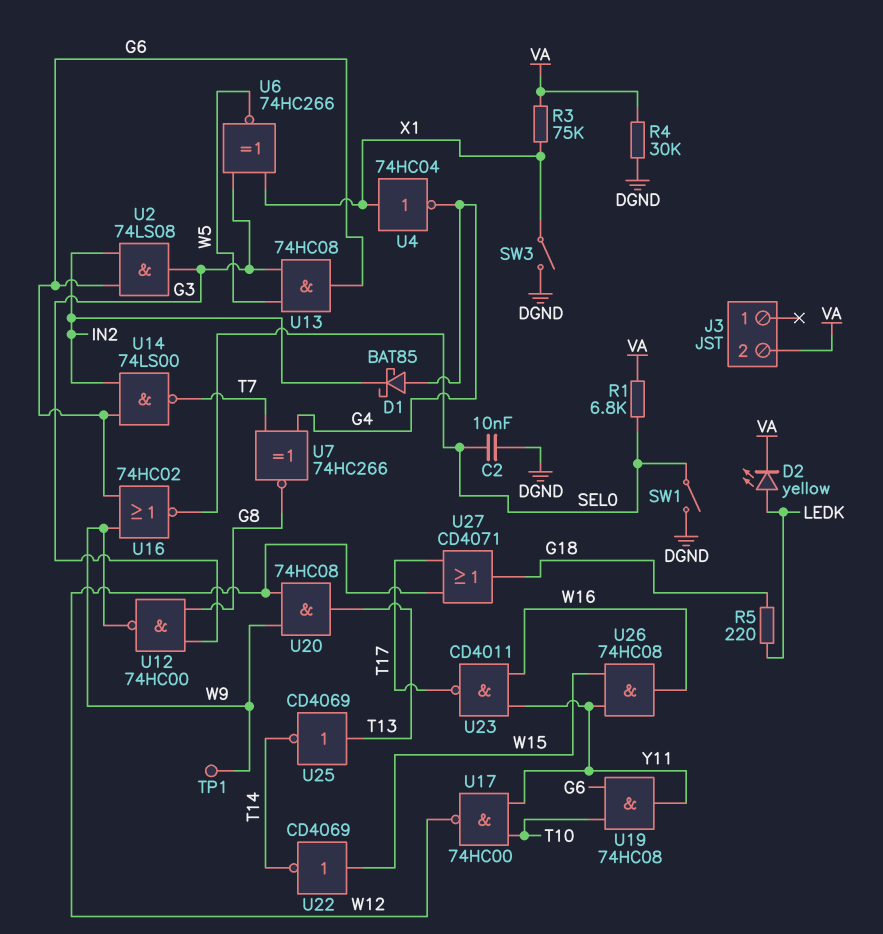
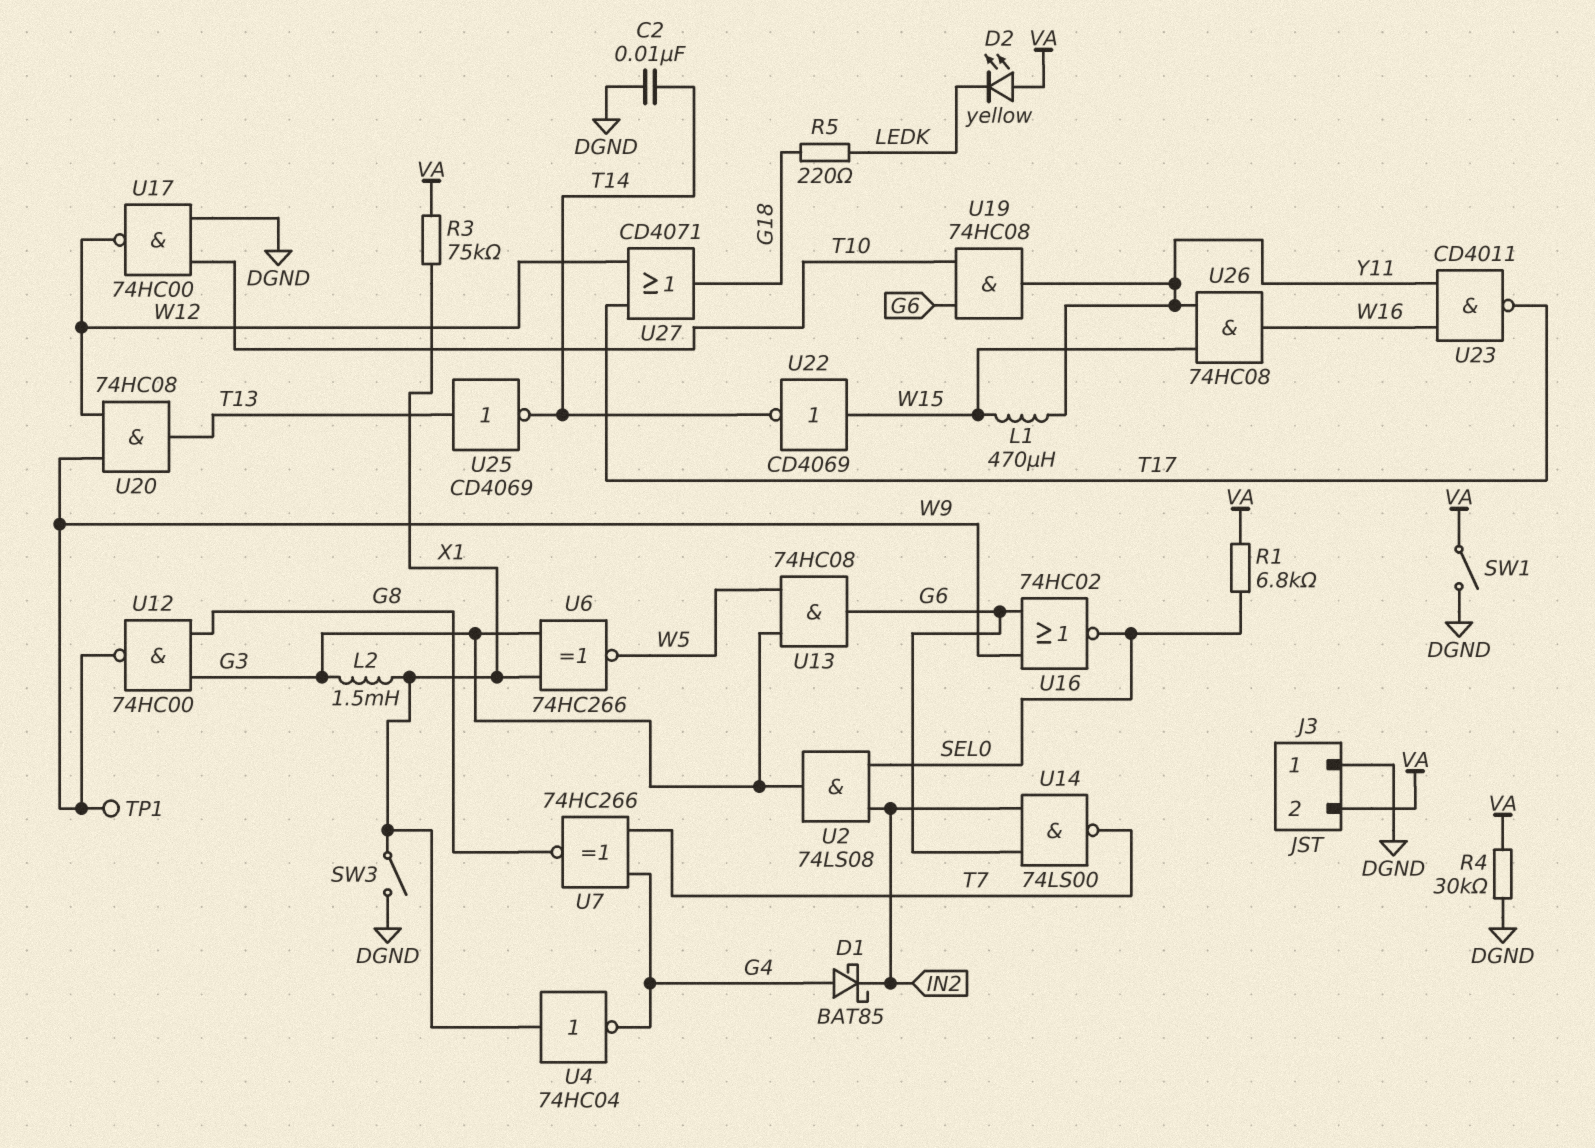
C2: 10nF (DGND, SEL0) -> 10nF (DGND, T14)
D2: LED yellow (A LEDK, K VA) -> LED yellow (A VA, K LEDK)
J3 pin 1: none -> DGND
L1: none -> 470uH (W15, Y11)
L2: none -> 1.5mH (G3, X1)
SW1: switch (DGND, SEL0) -> switch (DGND, VA)
U2: AND 74LS08 (in G6, in IN2, out G3) -> AND 74LS08 (in IN2, in SEL0, out G3)
U17: NAND 74HC00 (in T10, in Y11, out W12) -> NAND 74HC00 (in DGND, in T10, out W12)

